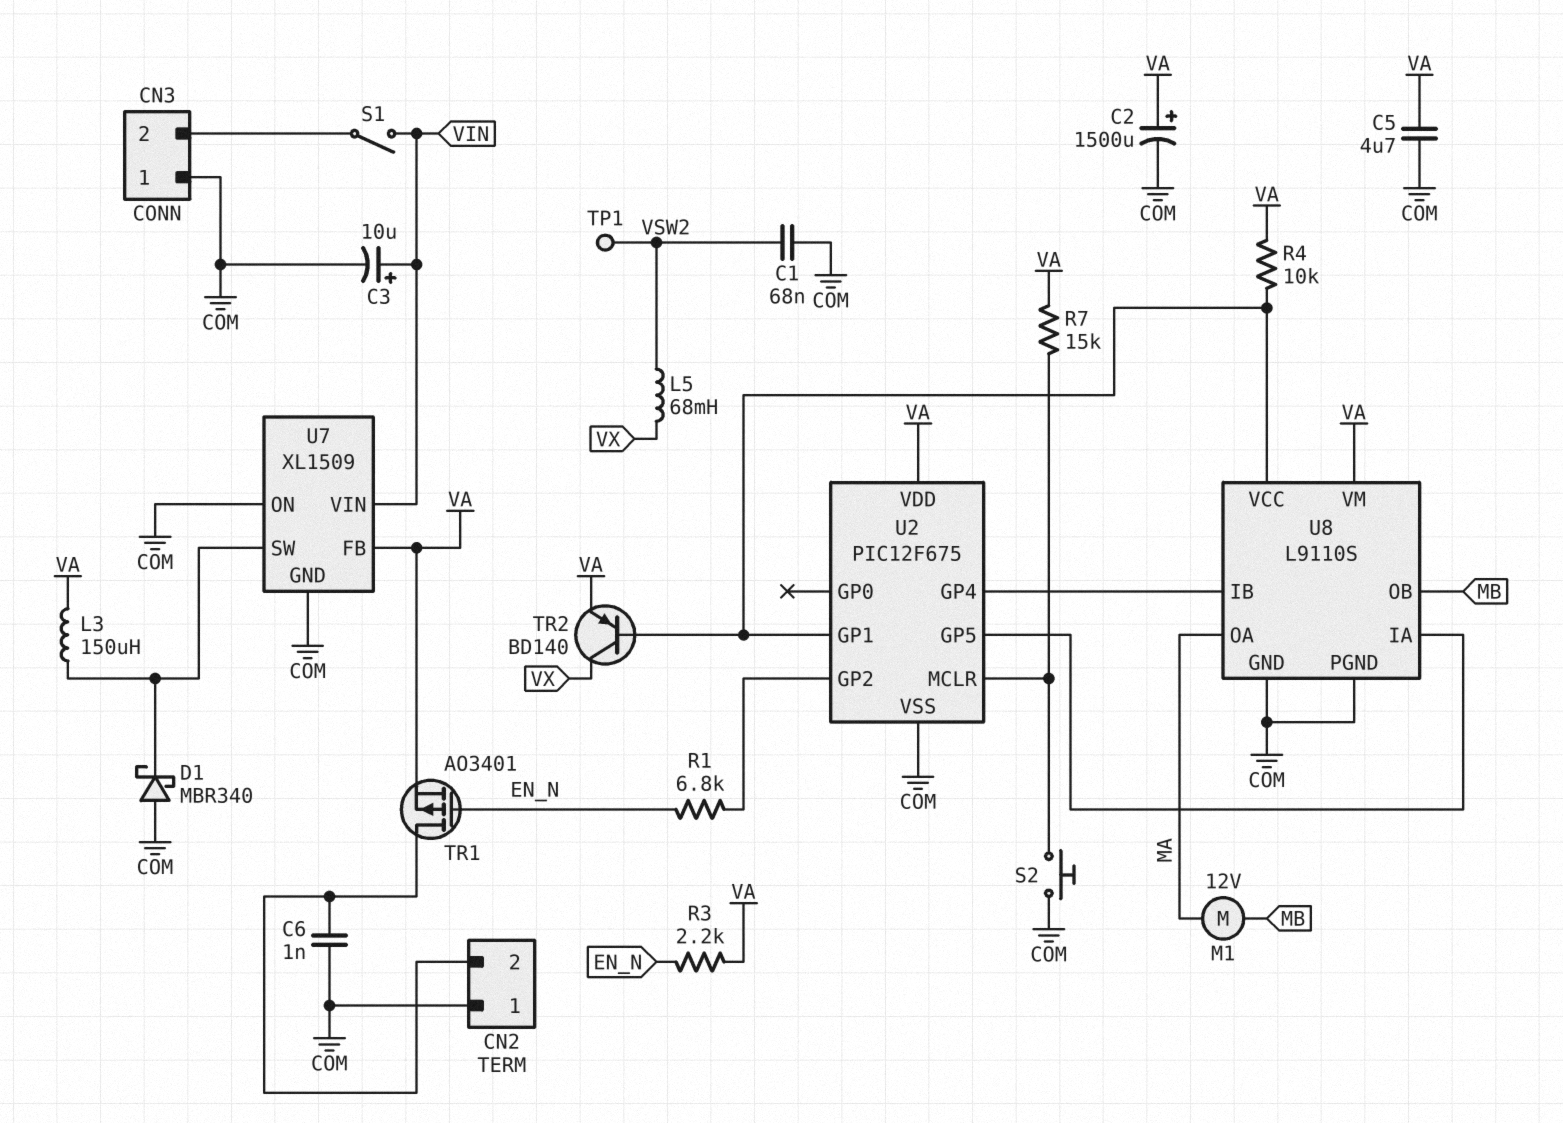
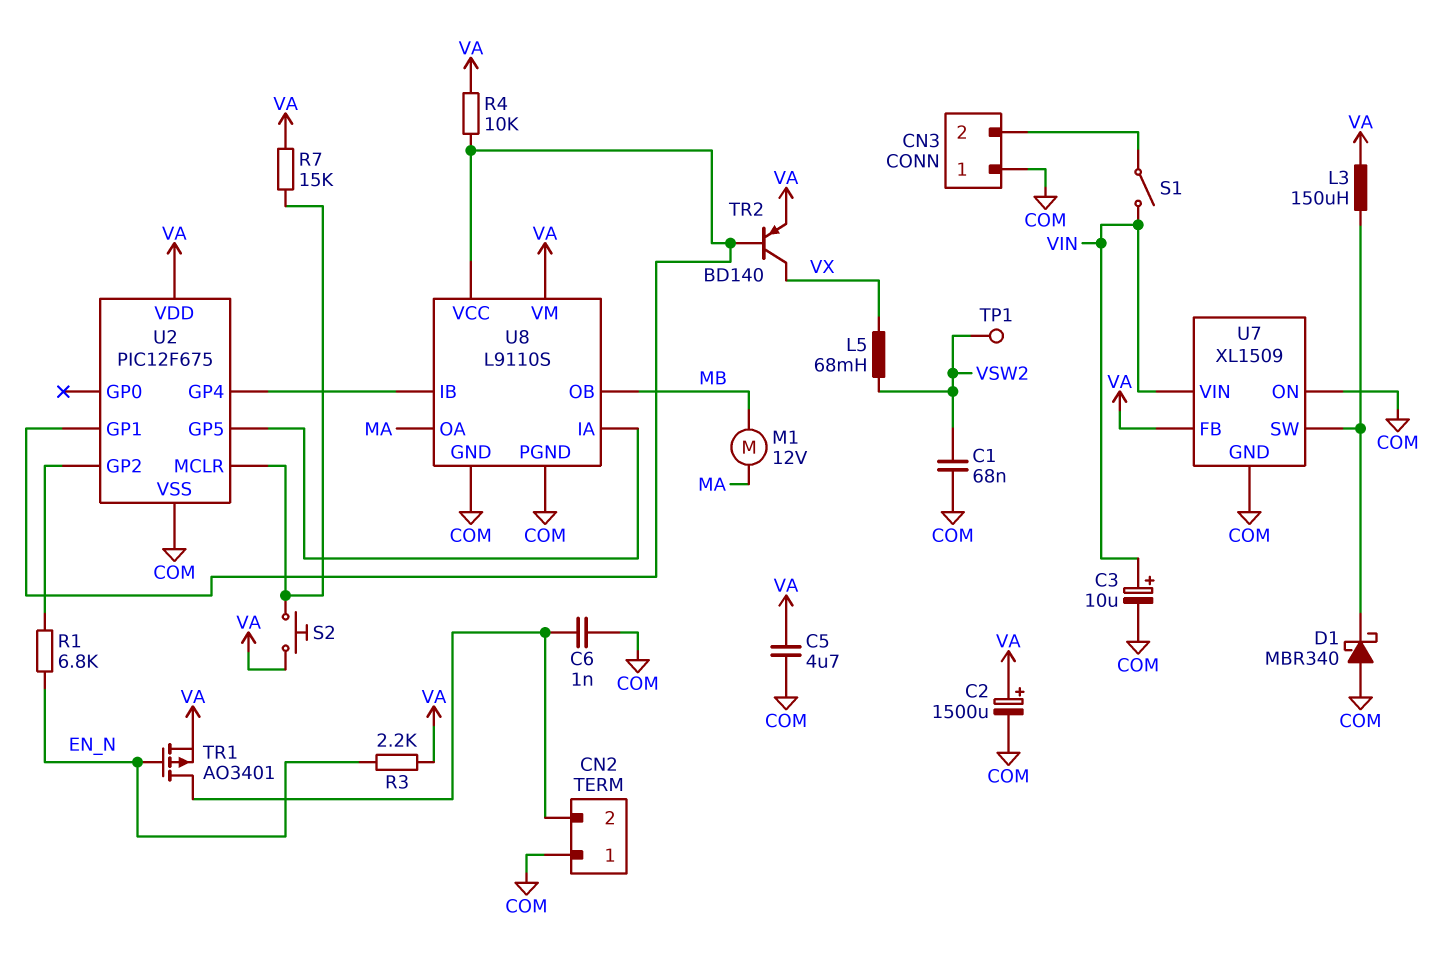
S2: button (COM, U2/MCLR) -> button (U2/MCLR, VA)

